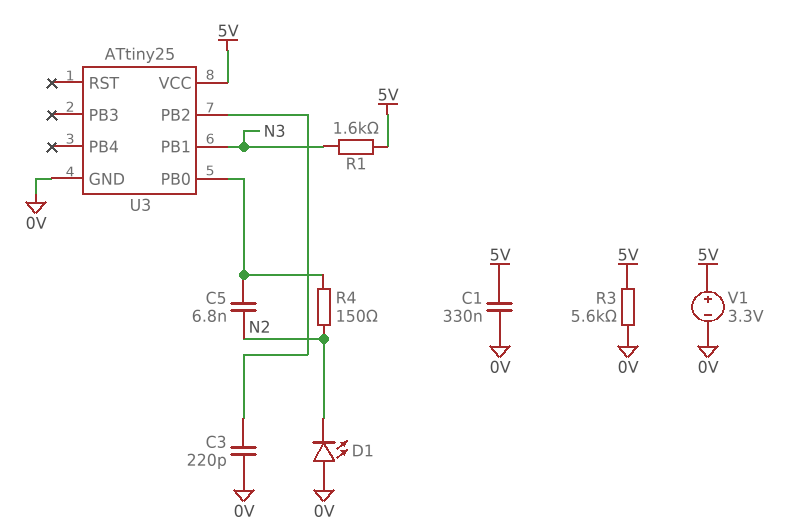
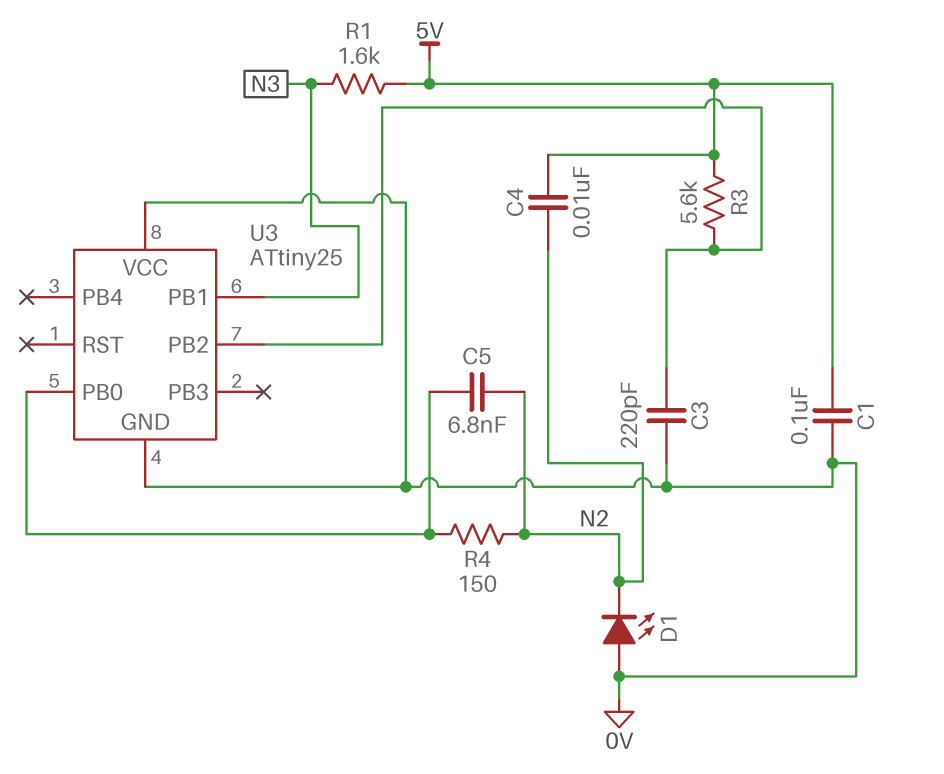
C1: 330nF (0V, 5V) -> 100nF (0V, 5V)
C4: none -> 10nF (5V, N2)
R3: 5.6k (0V, 5V) -> 5.6k (5V, U3/PB2)
U3 pin VCC: 5V -> 0V
V1: 3.3V (plus 5V, minus 0V) -> none

